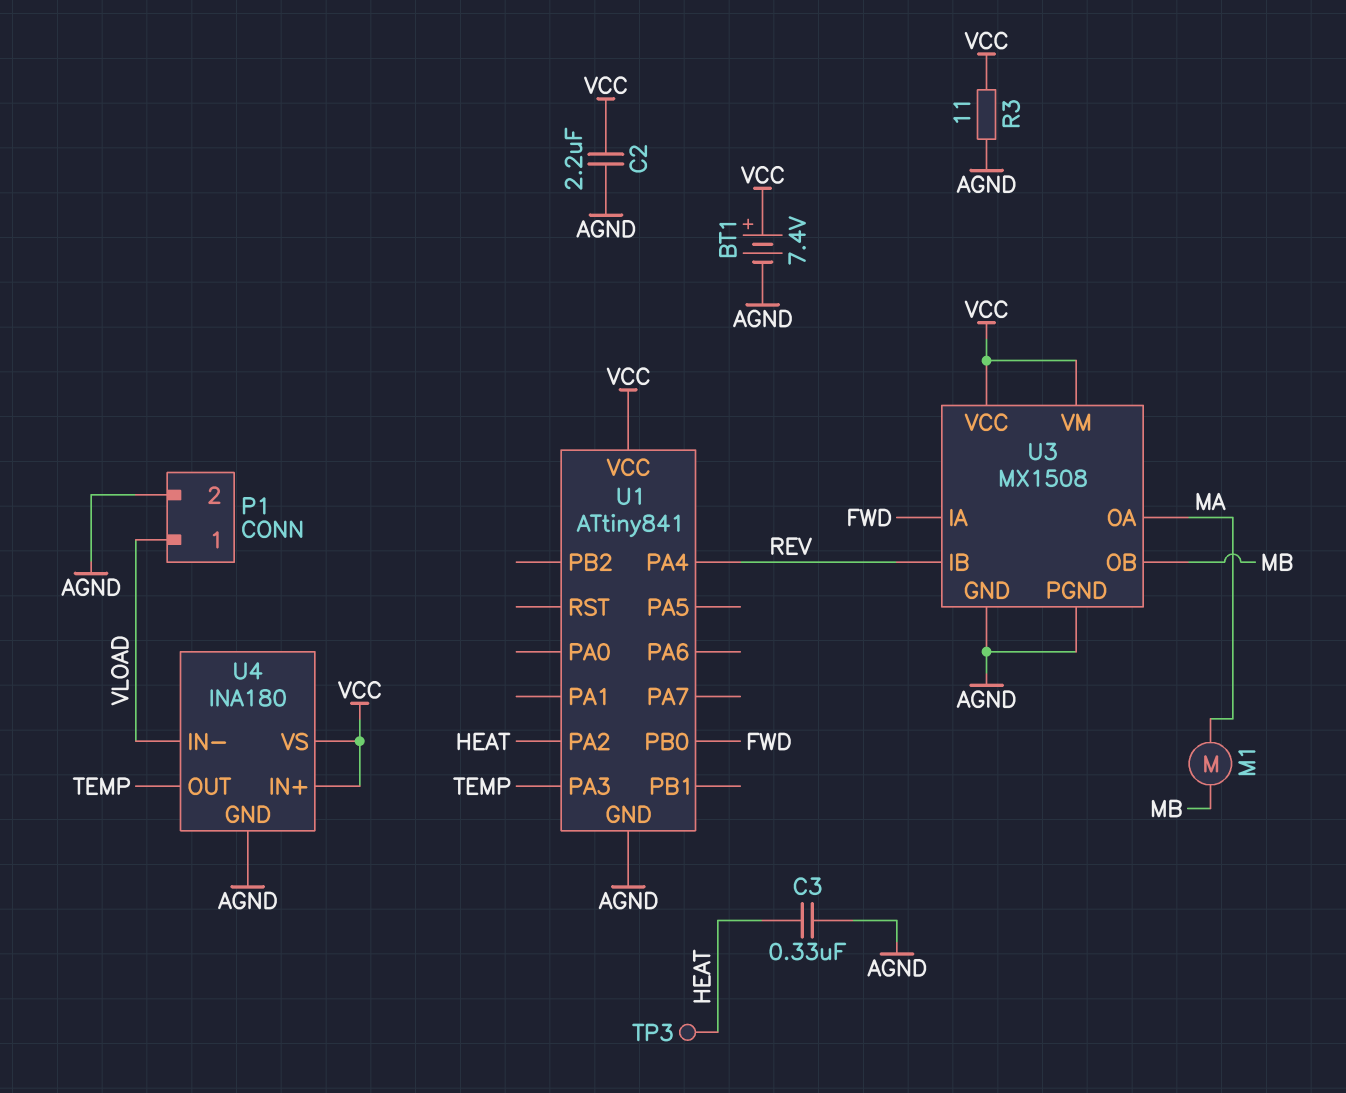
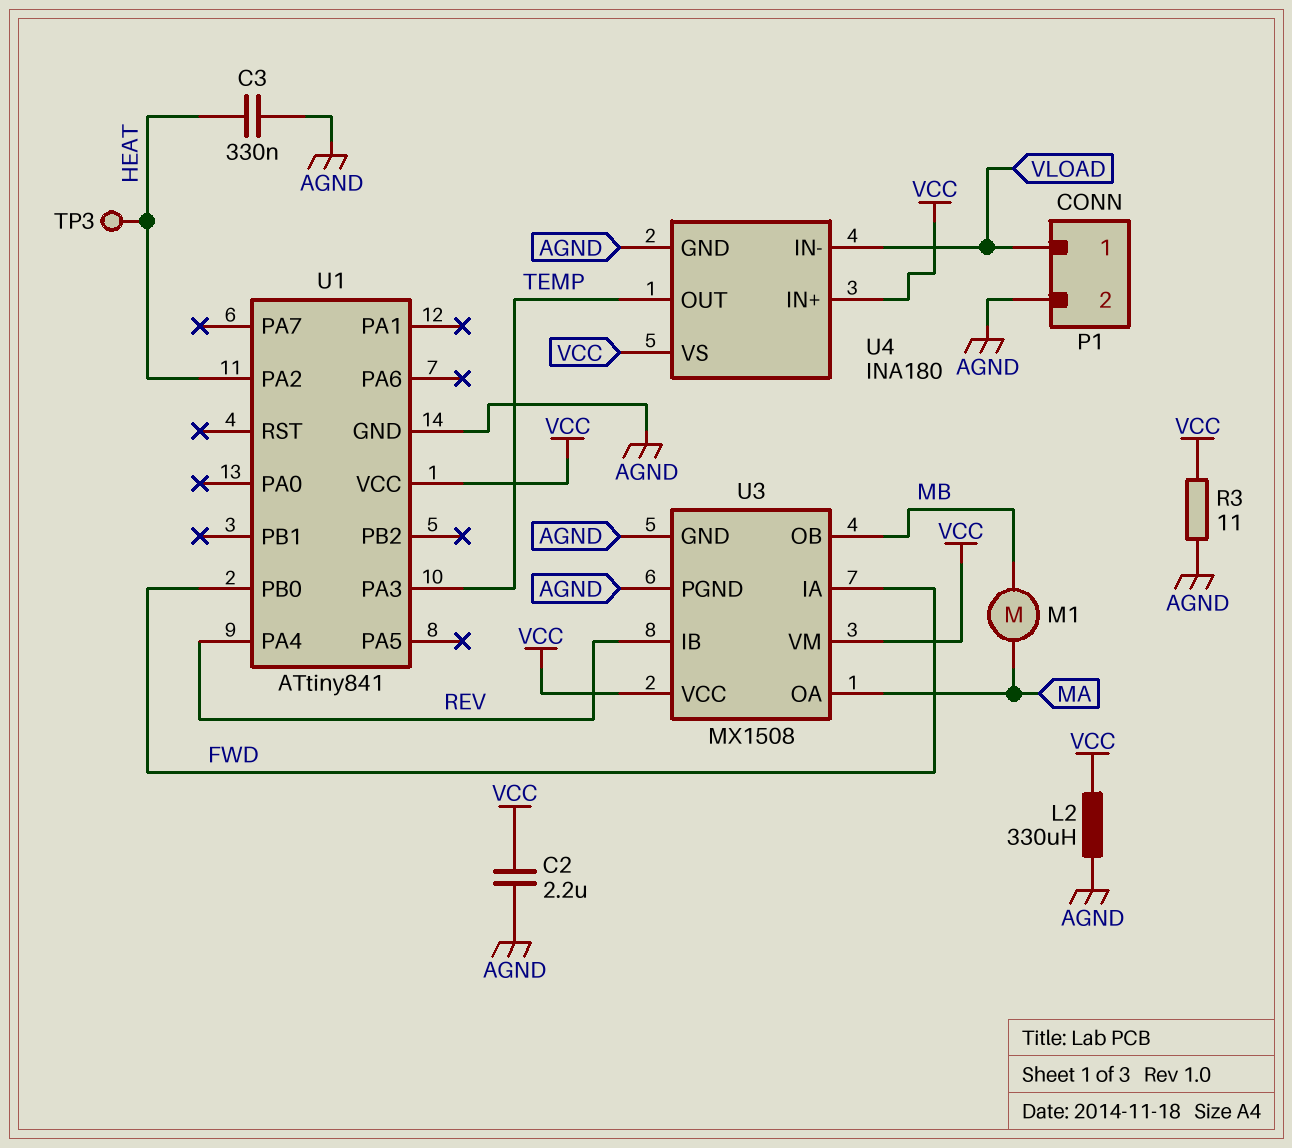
BT1: 7.4V (plus VCC, minus AGND) -> none
L2: none -> 330uH (AGND, VCC)

